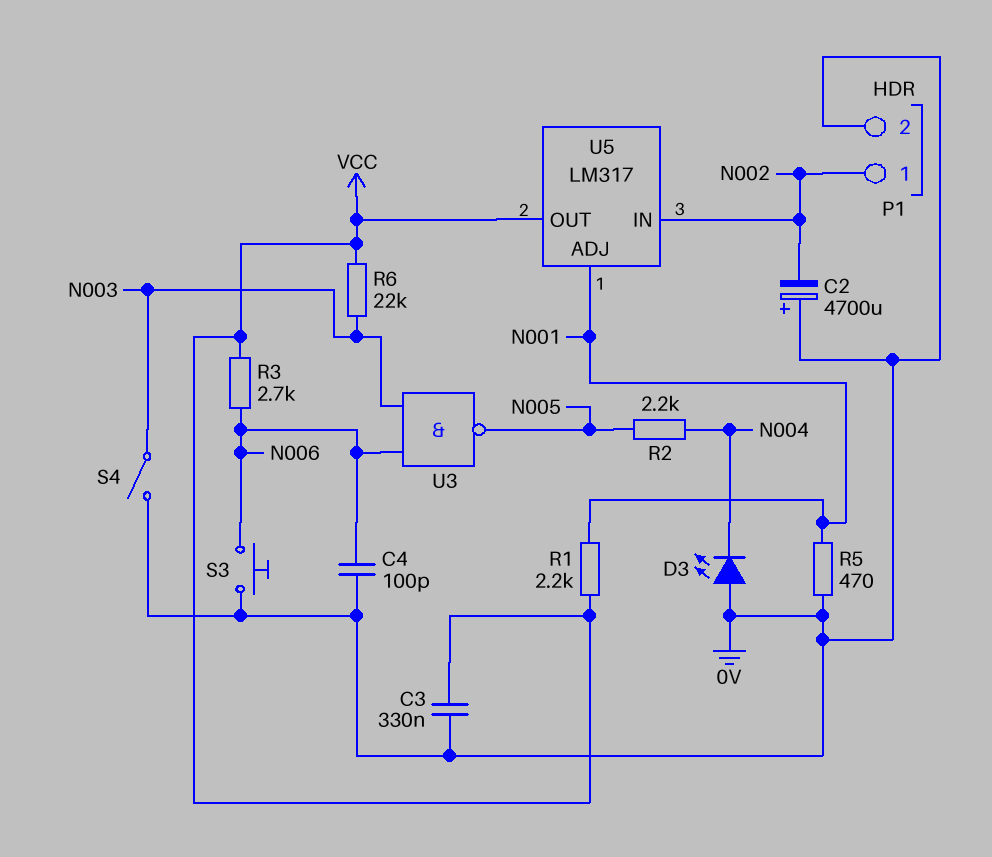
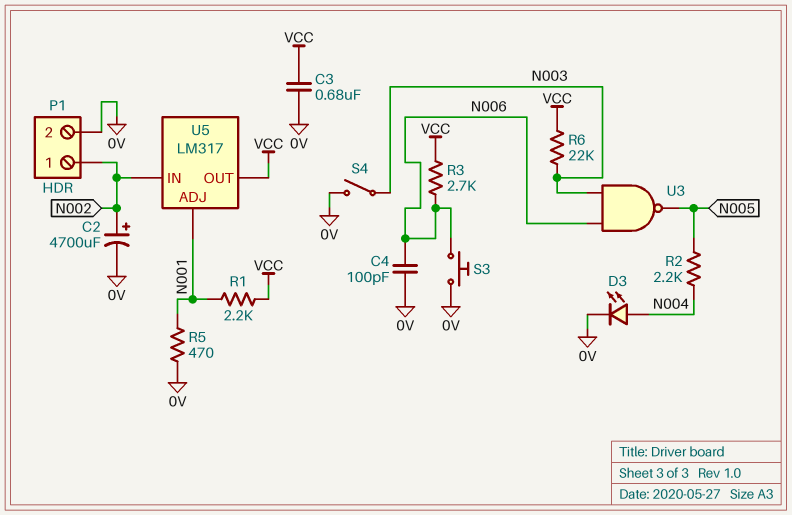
C2: 4700uF (plus 0V, minus N002) -> 4700uF (plus N002, minus 0V)
C3: 330nF (0V, VCC) -> 680nF (0V, VCC)
D3: LED (A 0V, K N004) -> LED (A N004, K 0V)

